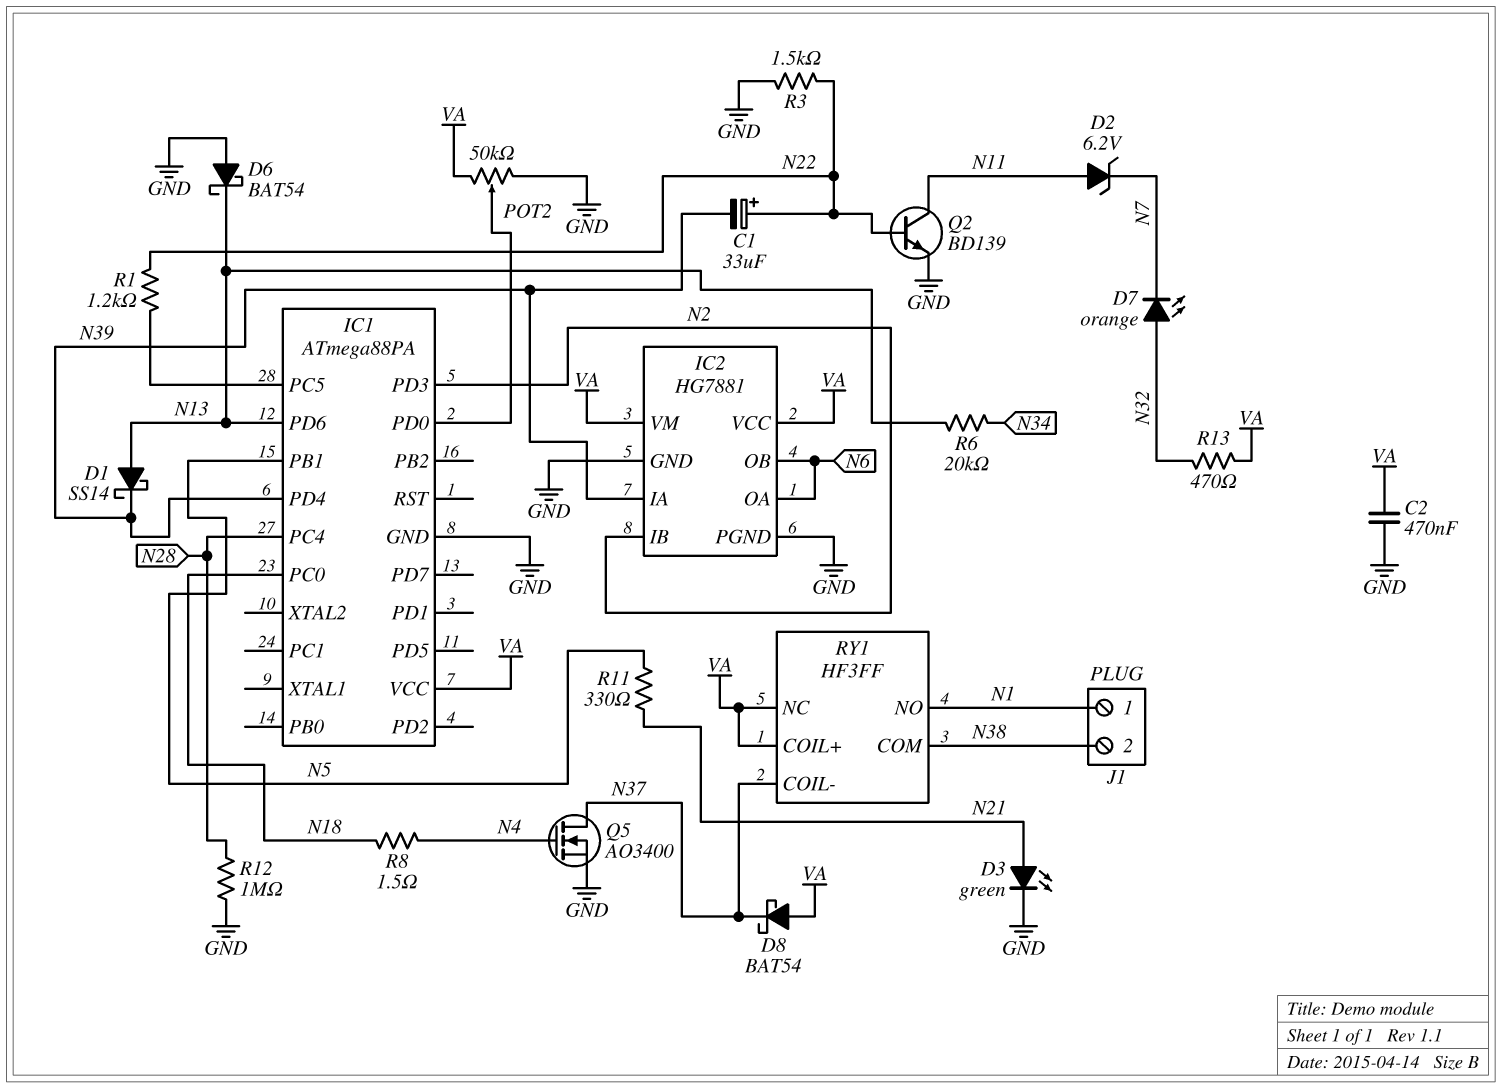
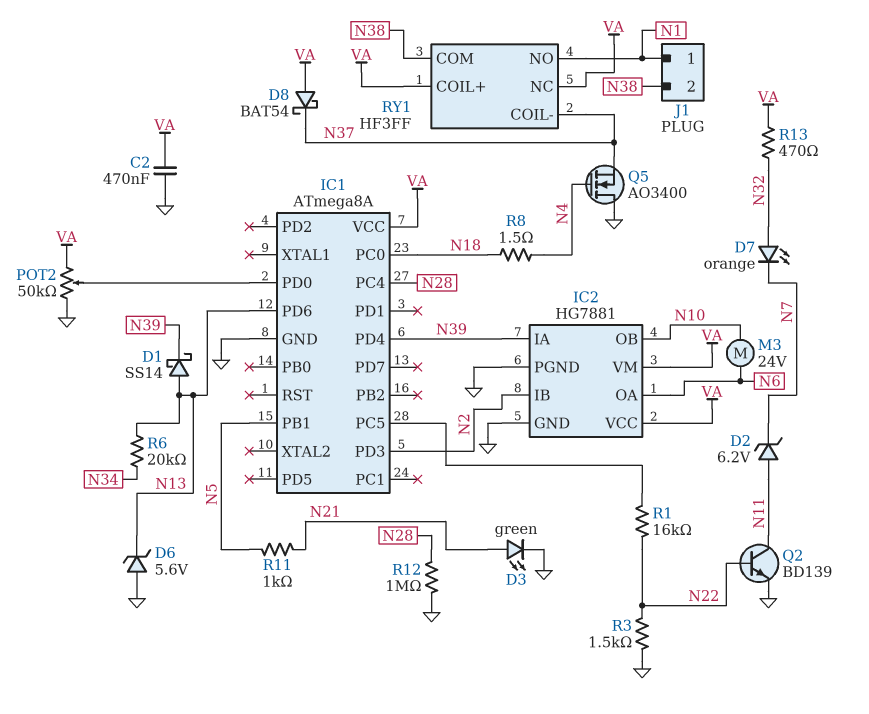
C1: 33uF (plus N22, minus N39) -> none
D6: schottky BAT54 (A GND, K N13) -> zener 5.6V (A GND, K N13)
IC1: ATmega88PA -> ATmega8A
IC2 pin OB: N6 -> N10
M3: none -> motor 24V (N6, N10)
Q5: NMOS AO3400 (G N4, D N37, S GND) -> NMOS AO3400 (G N4, D GND, S N37)
R1: 1.2k (IC1/PC5, N22) -> 16k (IC1/PC5, N22)
R11: 330 (N5, N21) -> 1k (N5, N21)

